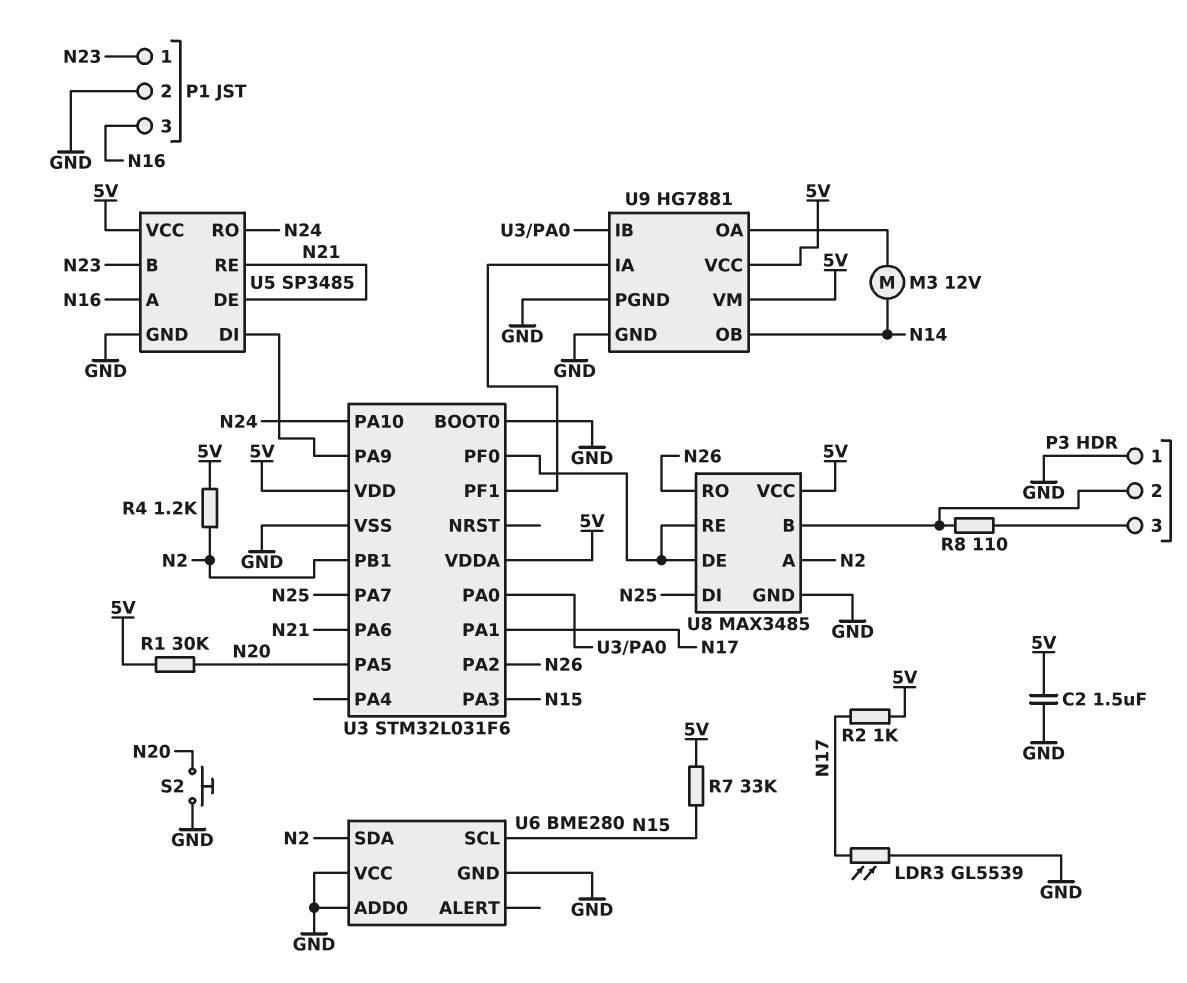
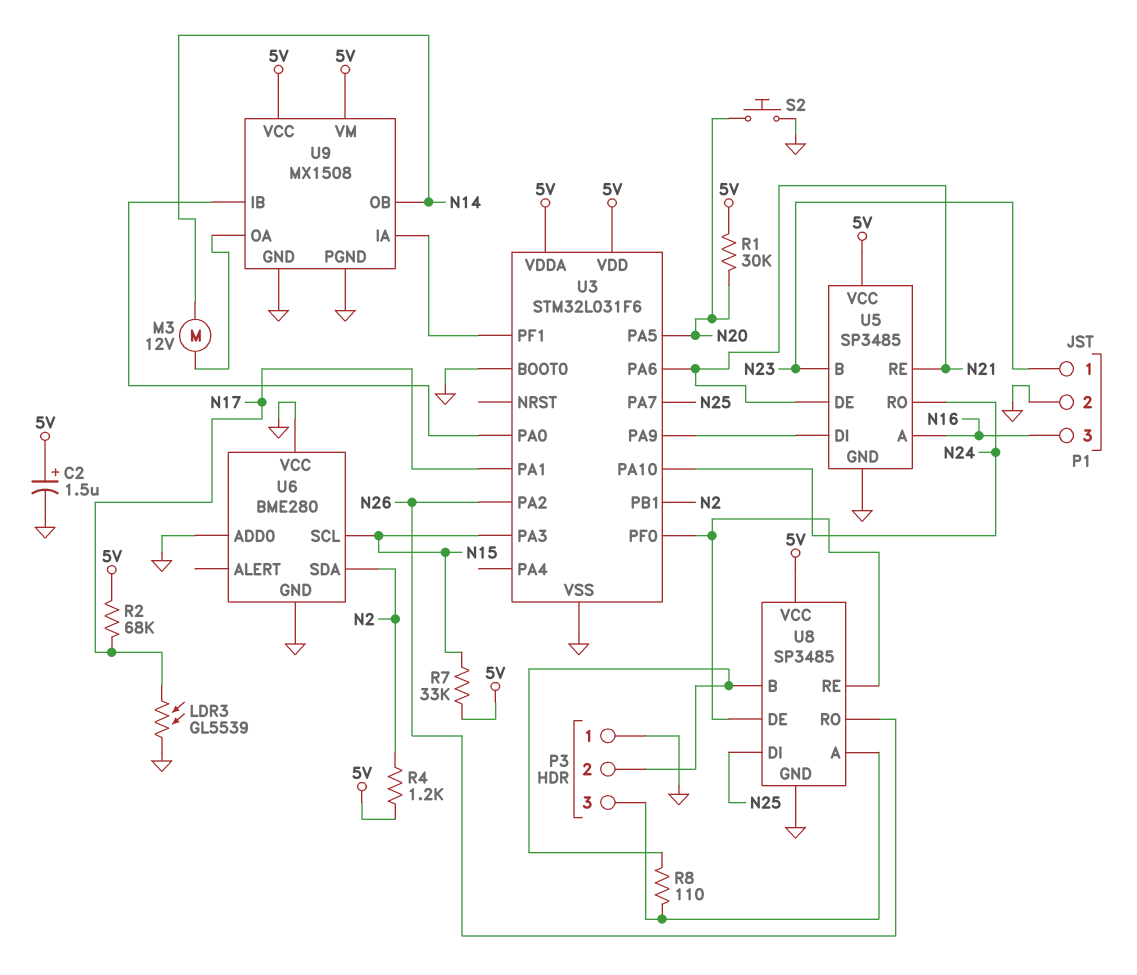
C2: 1.5uF (5V, GND) -> 1.5uF (plus 5V, minus GND)
R2: 1k (5V, N17) -> 68k (5V, N17)
U8: MAX3485 -> SP3485
U8 pin A: N2 -> P3/3
U9: HG7881 -> MX1508

